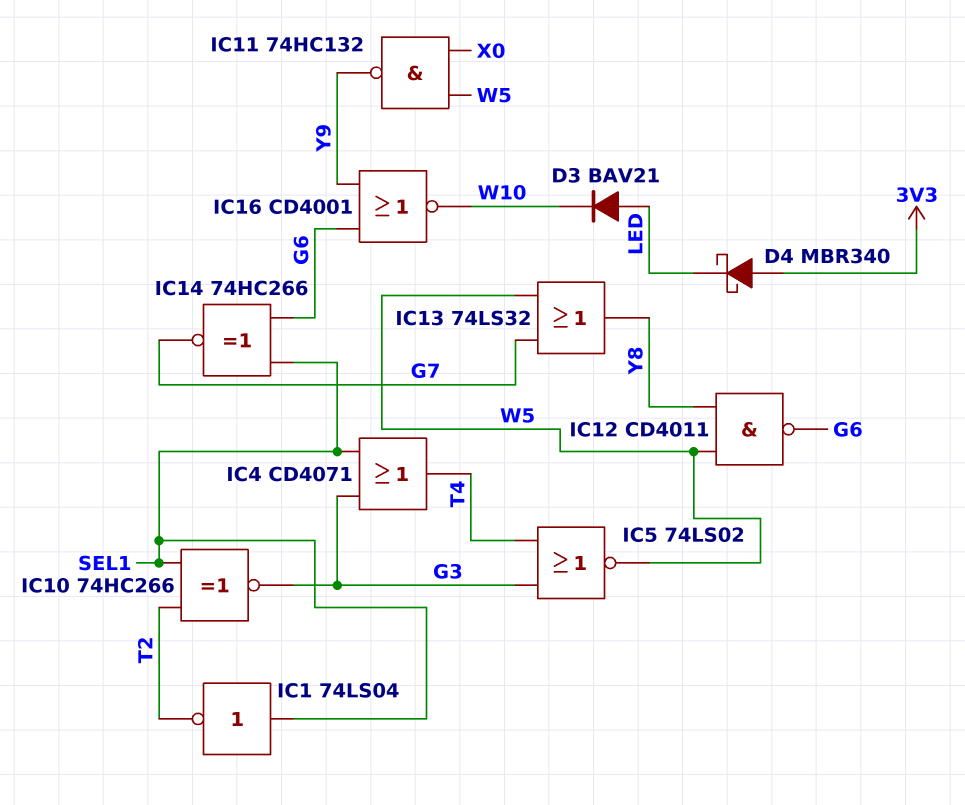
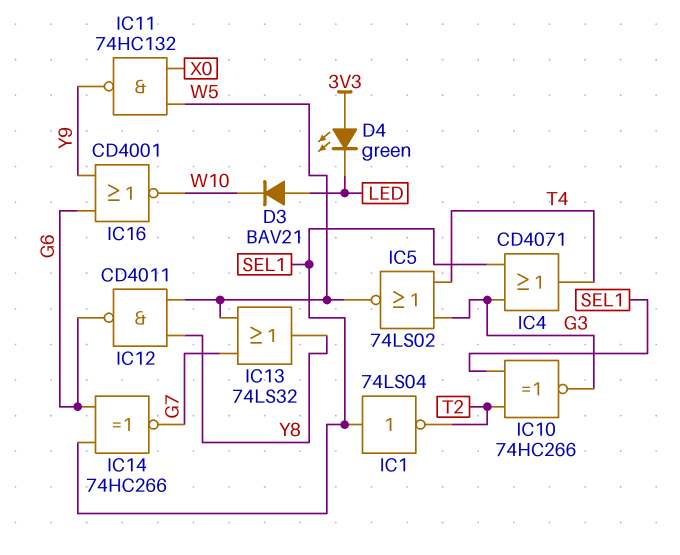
D4: schottky MBR340 (A 3V3, K LED) -> LED green (A 3V3, K LED)

